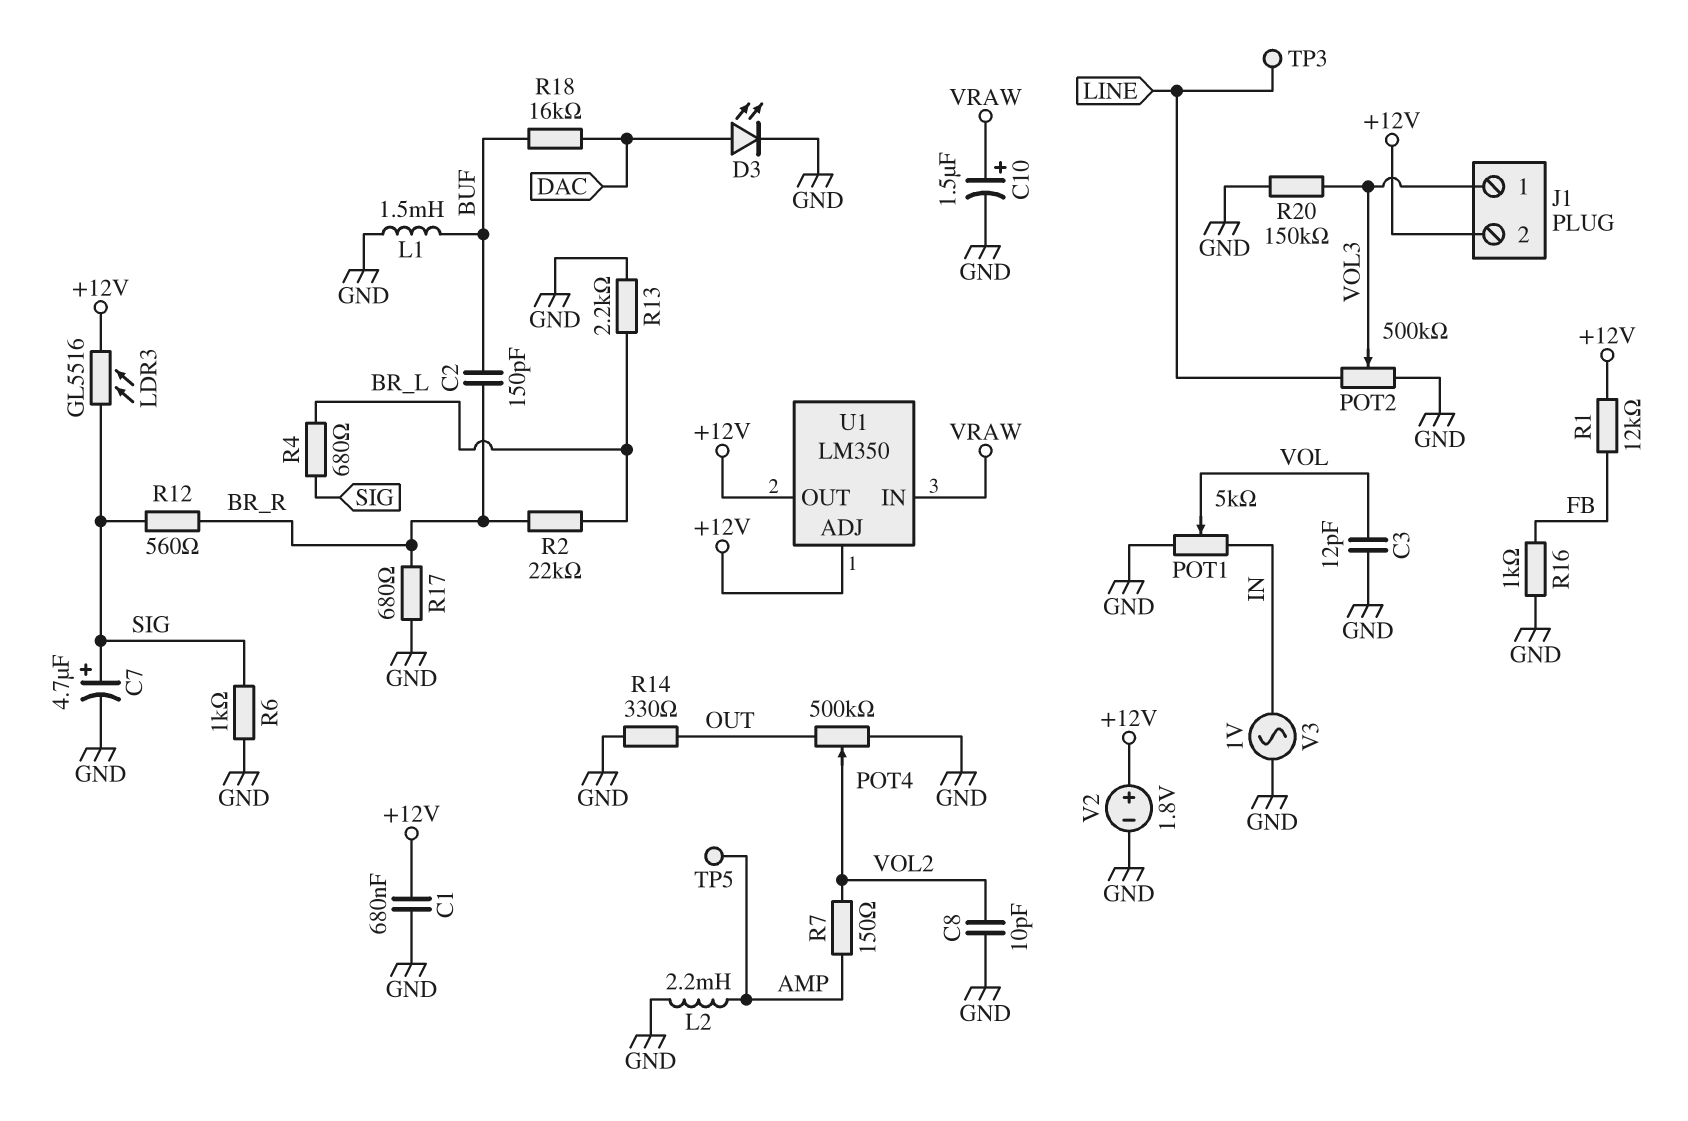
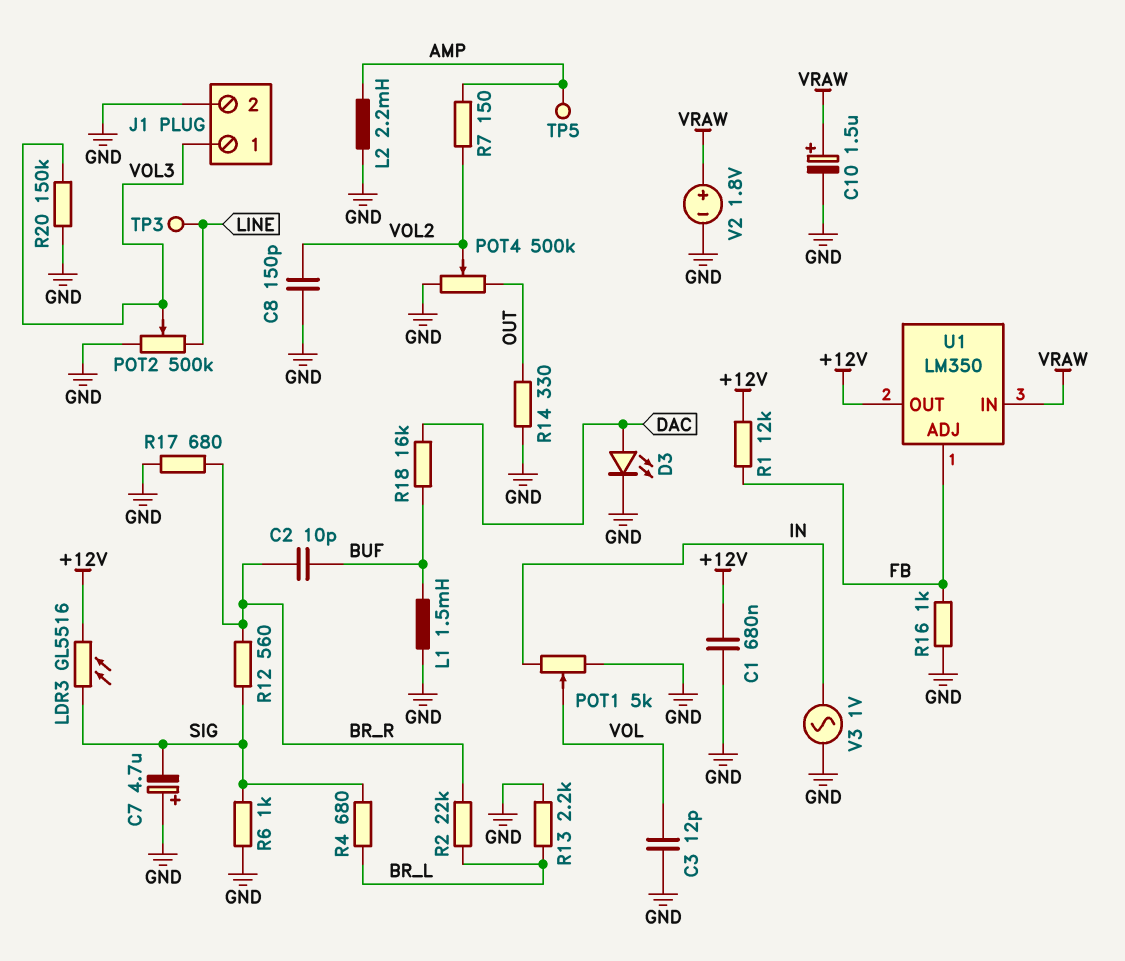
C2: 150pF (BR_R, BUF) -> 10pF (BR_R, BUF)
C7: 4.7uF (plus SIG, minus GND) -> 4.7uF (plus GND, minus SIG)
C8: 10pF (GND, VOL2) -> 150pF (GND, VOL2)
J1 pin 2: +12V -> GND
U1 pin ADJ: +12V -> FB
V2: 1.8V (plus +12V, minus GND) -> 1.8V (plus VRAW, minus GND)

